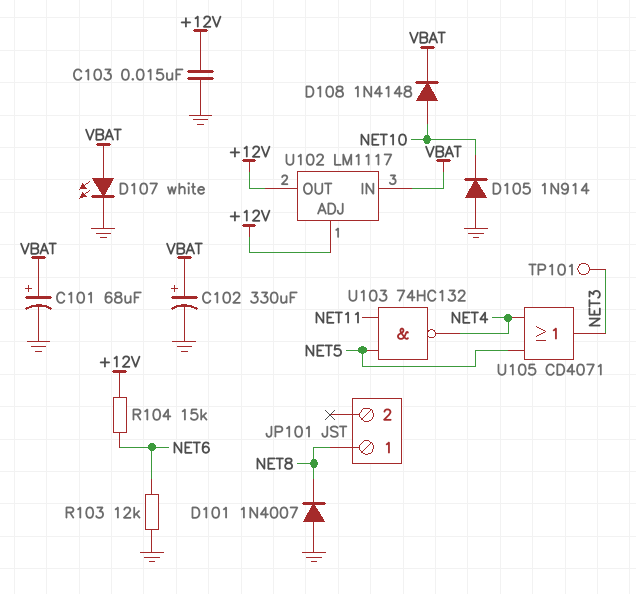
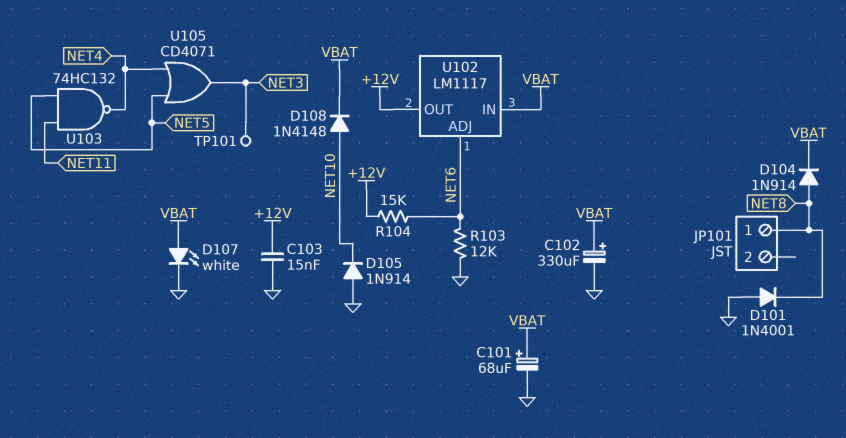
D101: diode 1N4007 (A GND, K NET8) -> diode 1N4001 (A GND, K NET8)
D104: none -> diode 1N914 (A NET8, K VBAT)
U102 pin ADJ: +12V -> NET6

